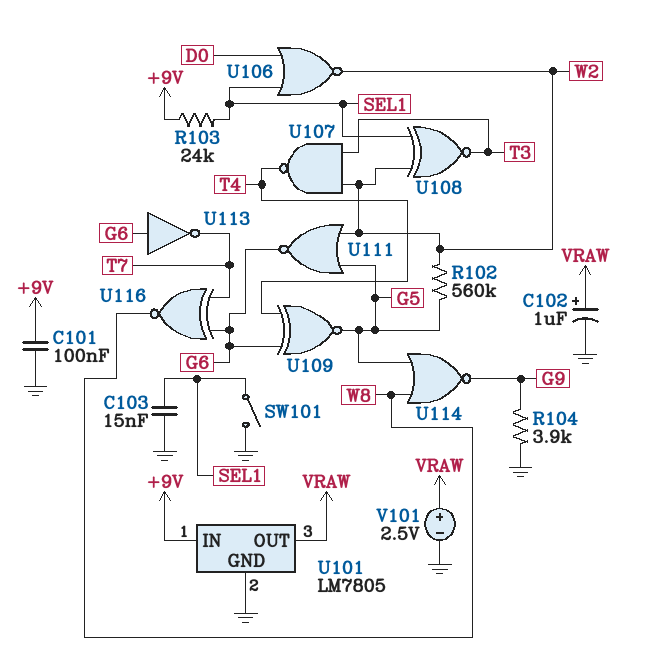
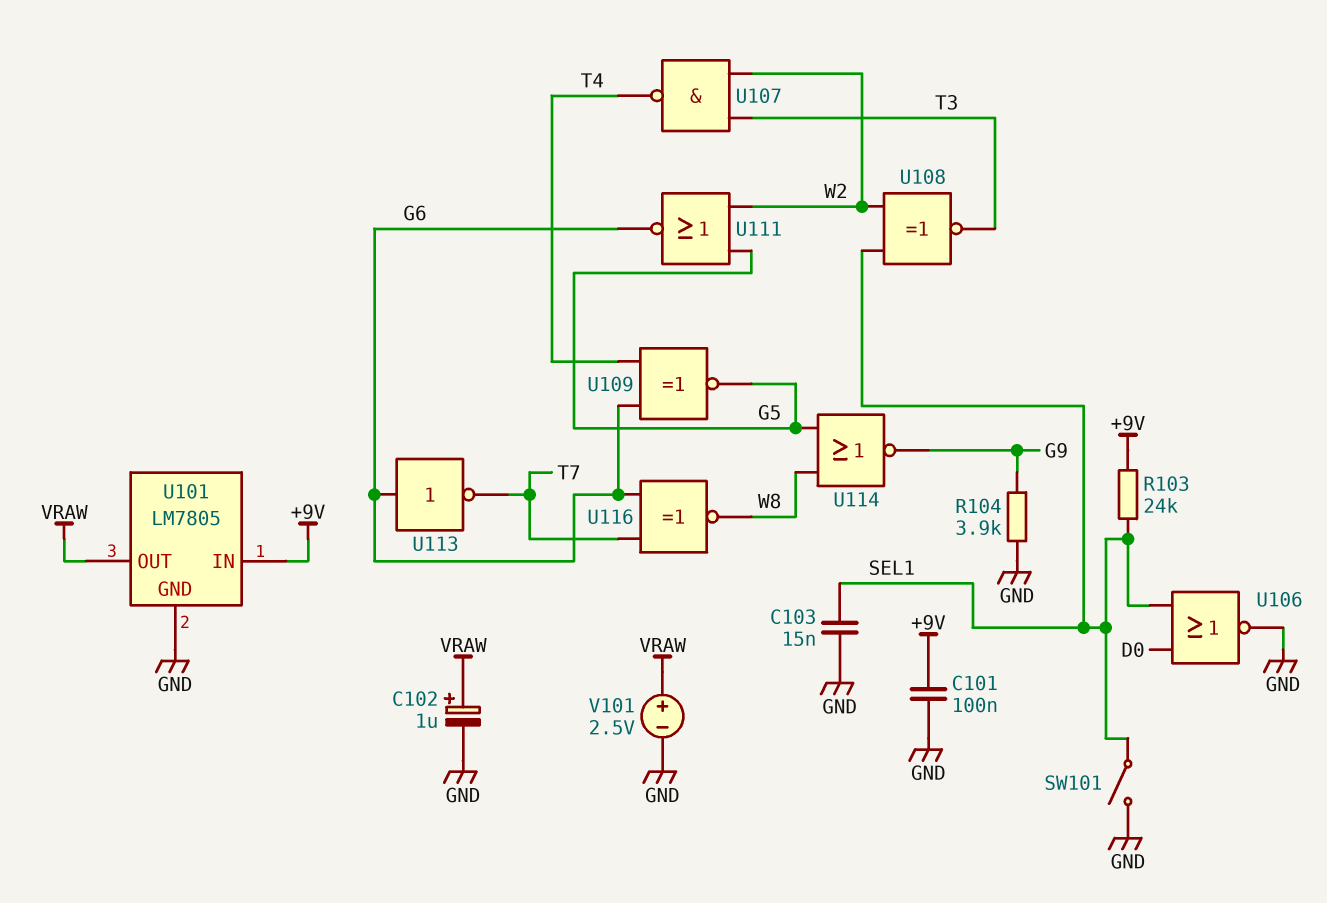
R102: 560k (G5, W2) -> none
U106: NOR (in D0, in SEL1, out W2) -> NOR (in D0, in SEL1, out GND)

